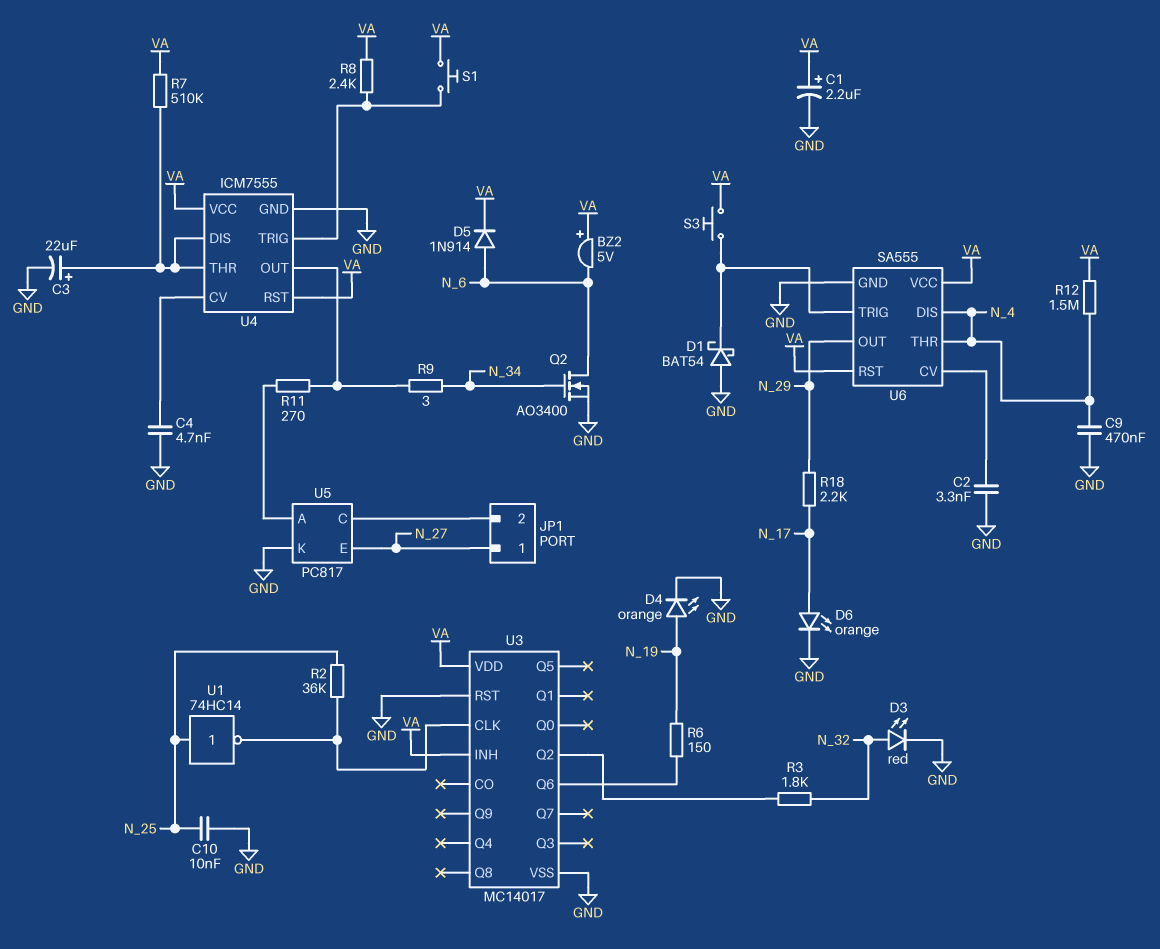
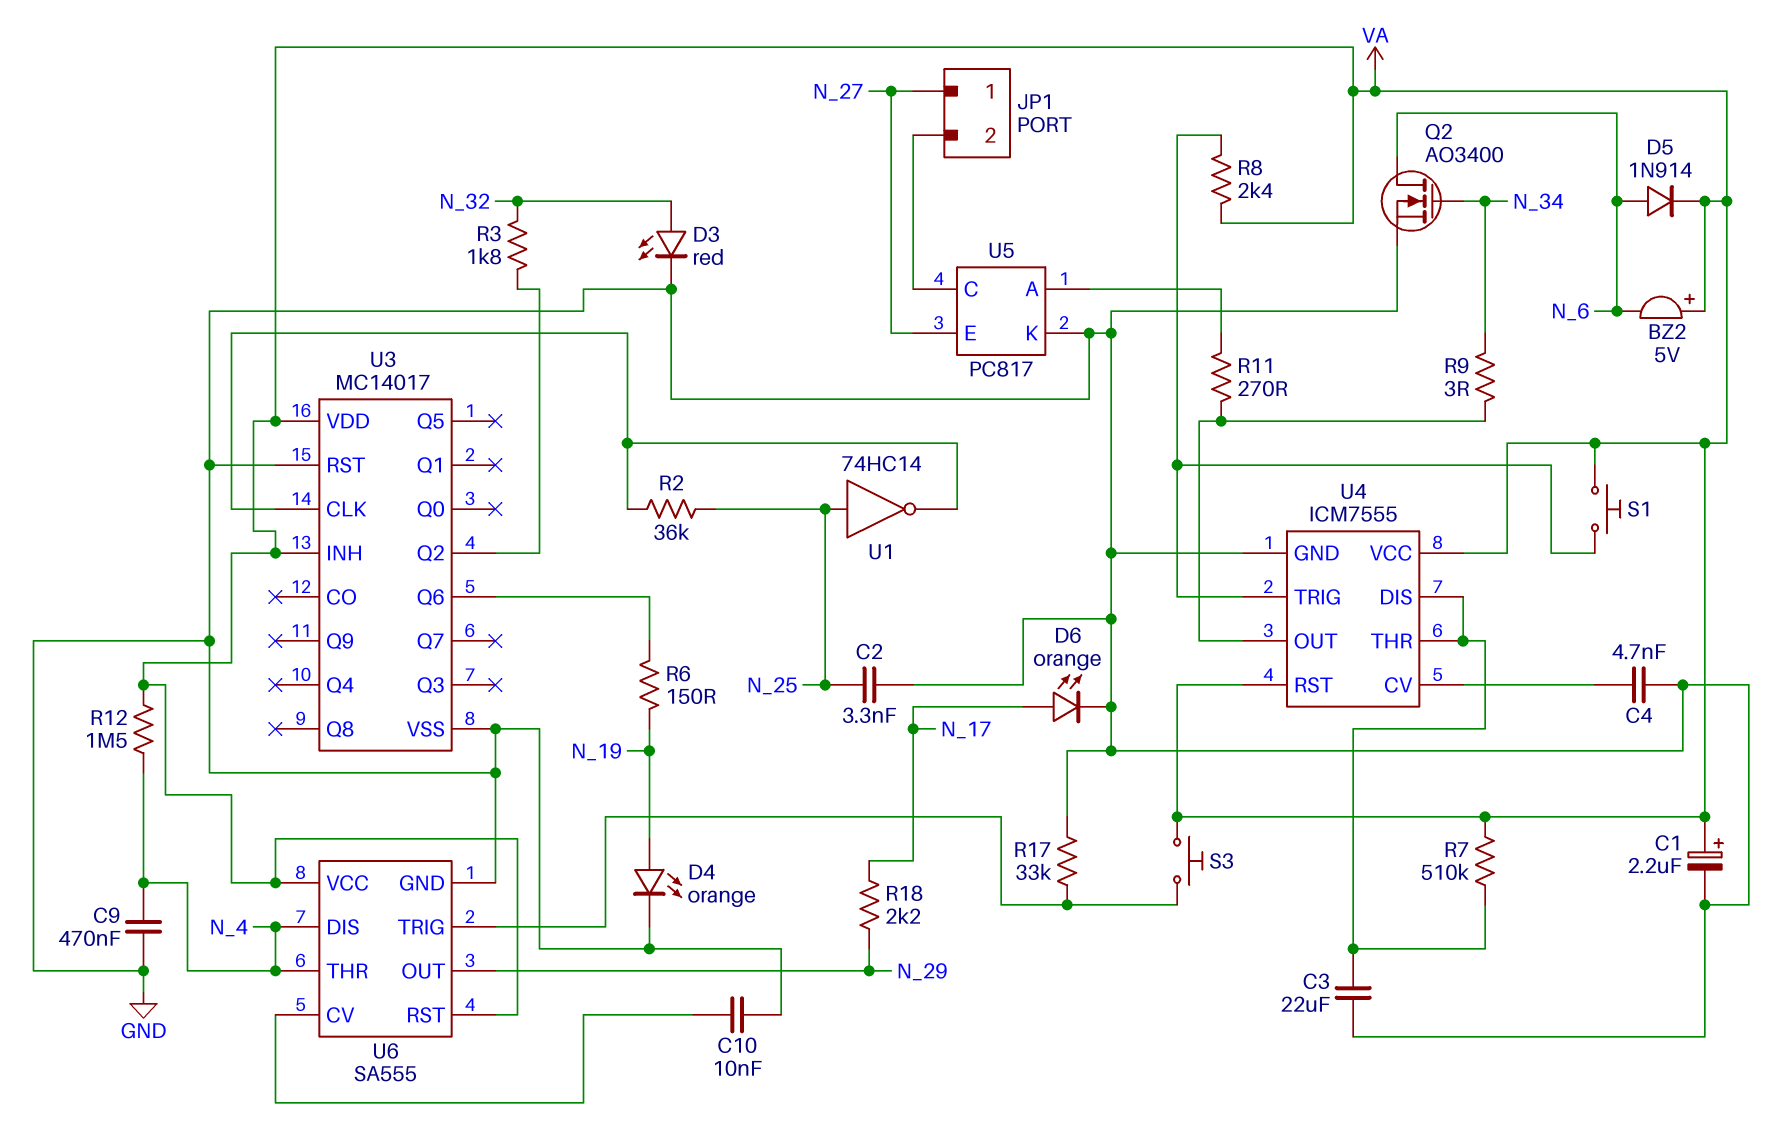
C2: 3.3nF (GND, U6/CV) -> 3.3nF (GND, N_25)
C3: 22uF (plus U4/DIS, minus GND) -> 22uF (GND, U4/DIS)
C10: 10nF (GND, N_25) -> 10nF (GND, U6/CV)
D1: schottky BAT54 (A GND, K U6/TRIG) -> none
R17: none -> 33k (GND, U6/TRIG)

